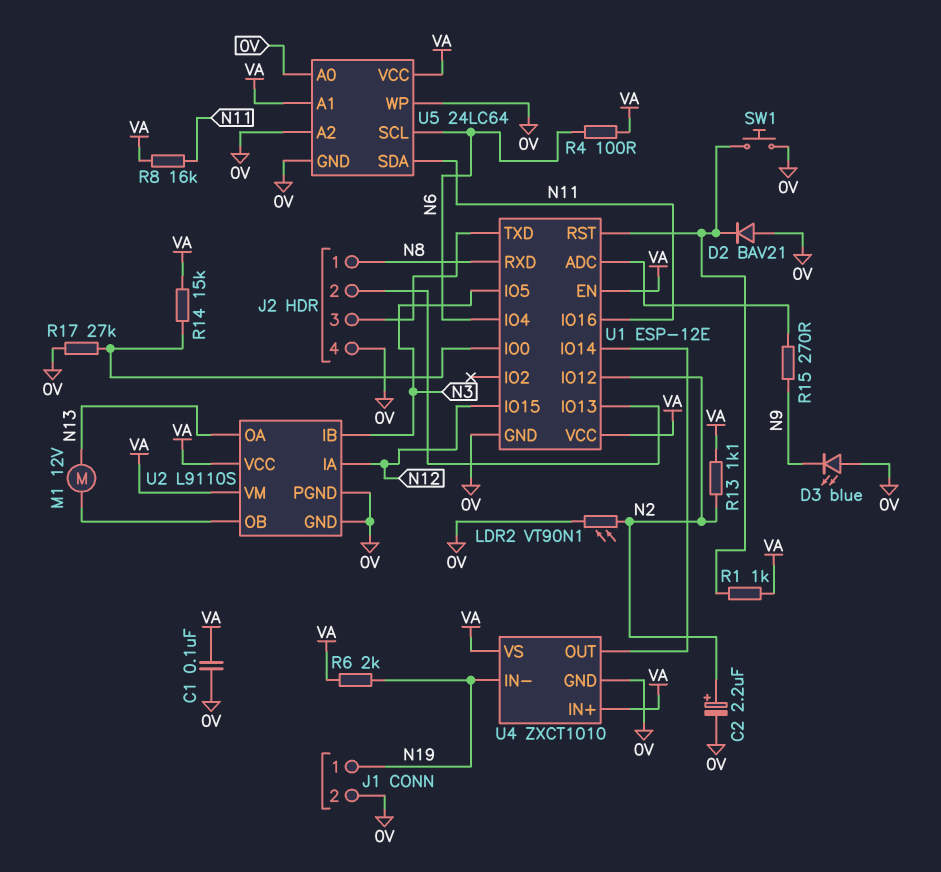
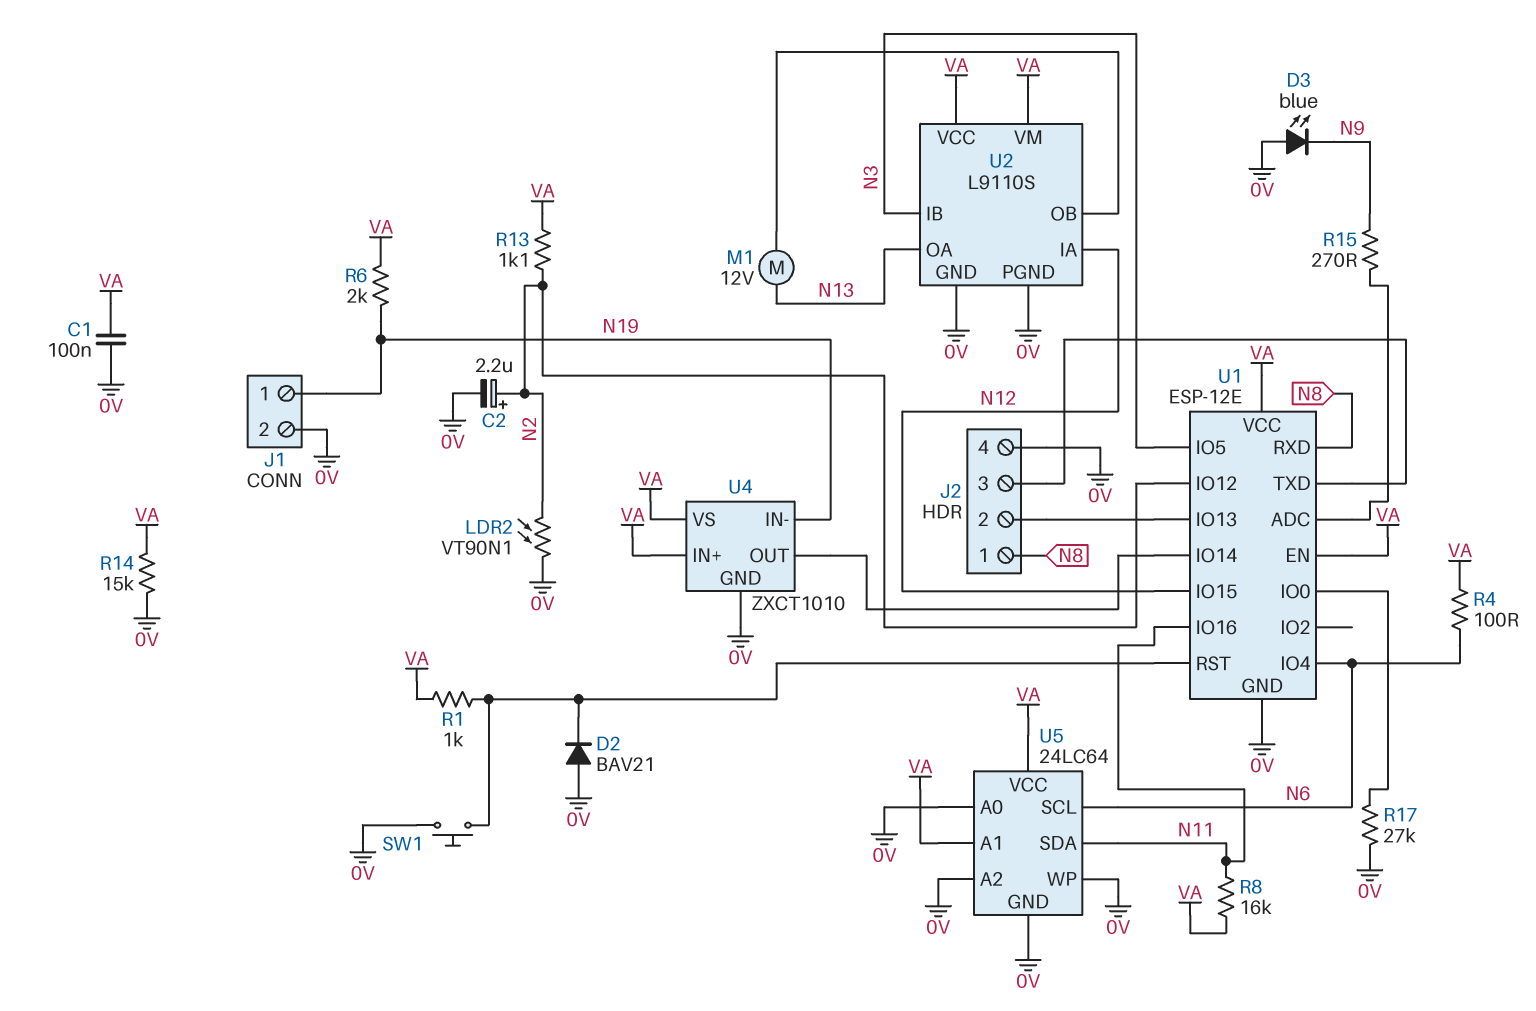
R14: 15k (U1/IO0, VA) -> 15k (0V, VA)

